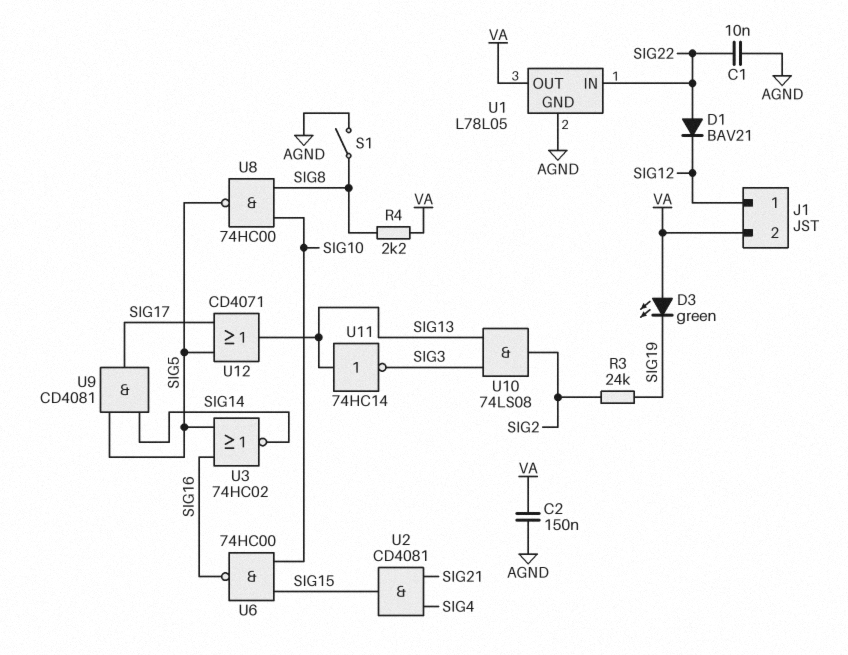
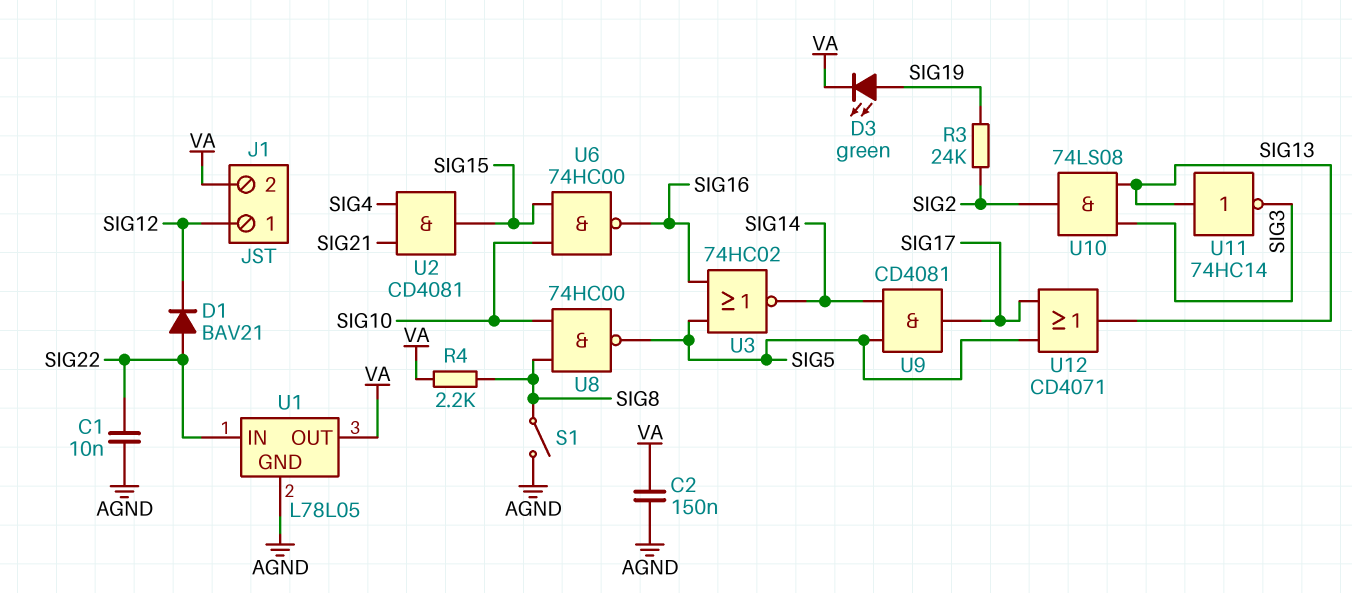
D3: LED green (A VA, K SIG19) -> LED green (A SIG19, K VA)

